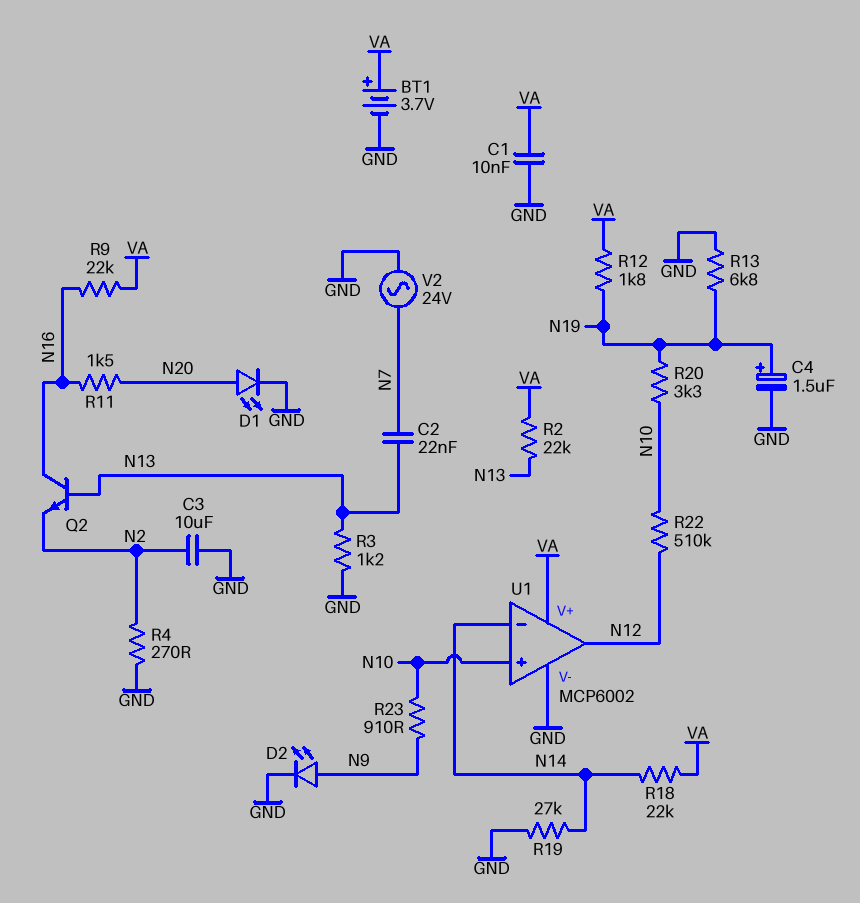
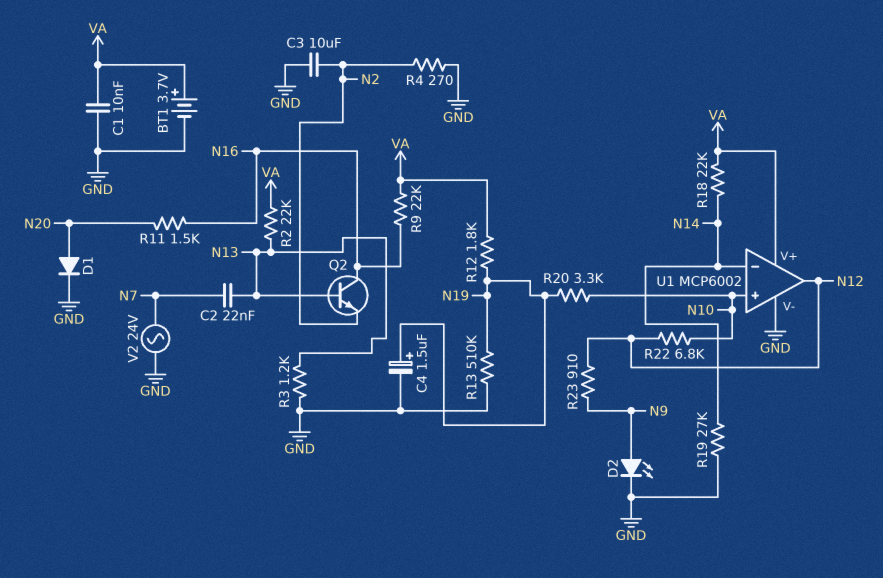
D1: LED (A N20, K GND) -> diode (A N20, K GND)
R13: 6.8k (GND, N19) -> 510k (GND, N19)
R22: 510k (N10, N12) -> 6.8k (N10, N12)
R23: 910 (N9, N10) -> 910 (N9, N12)

